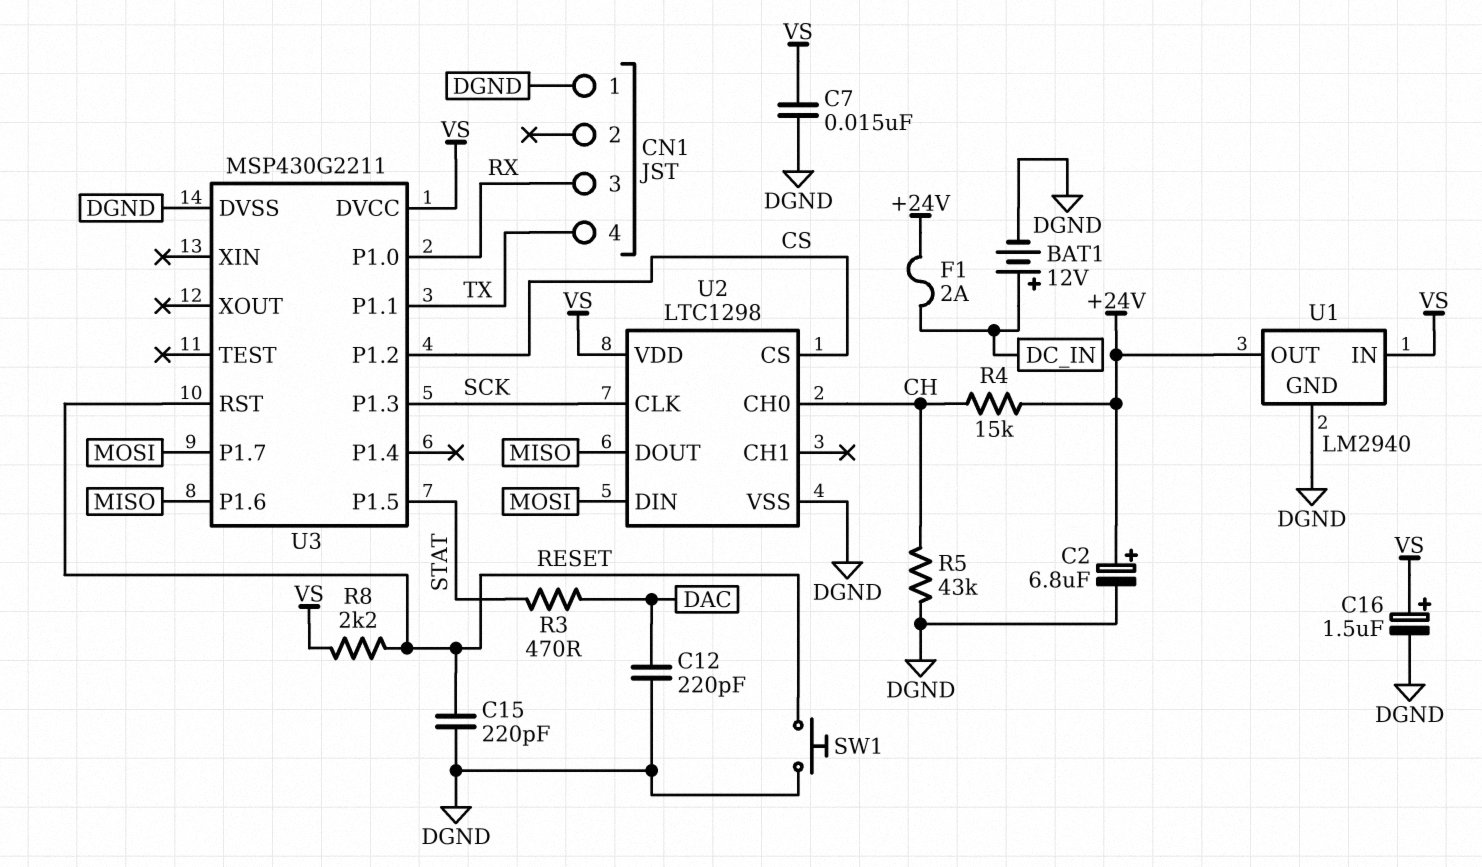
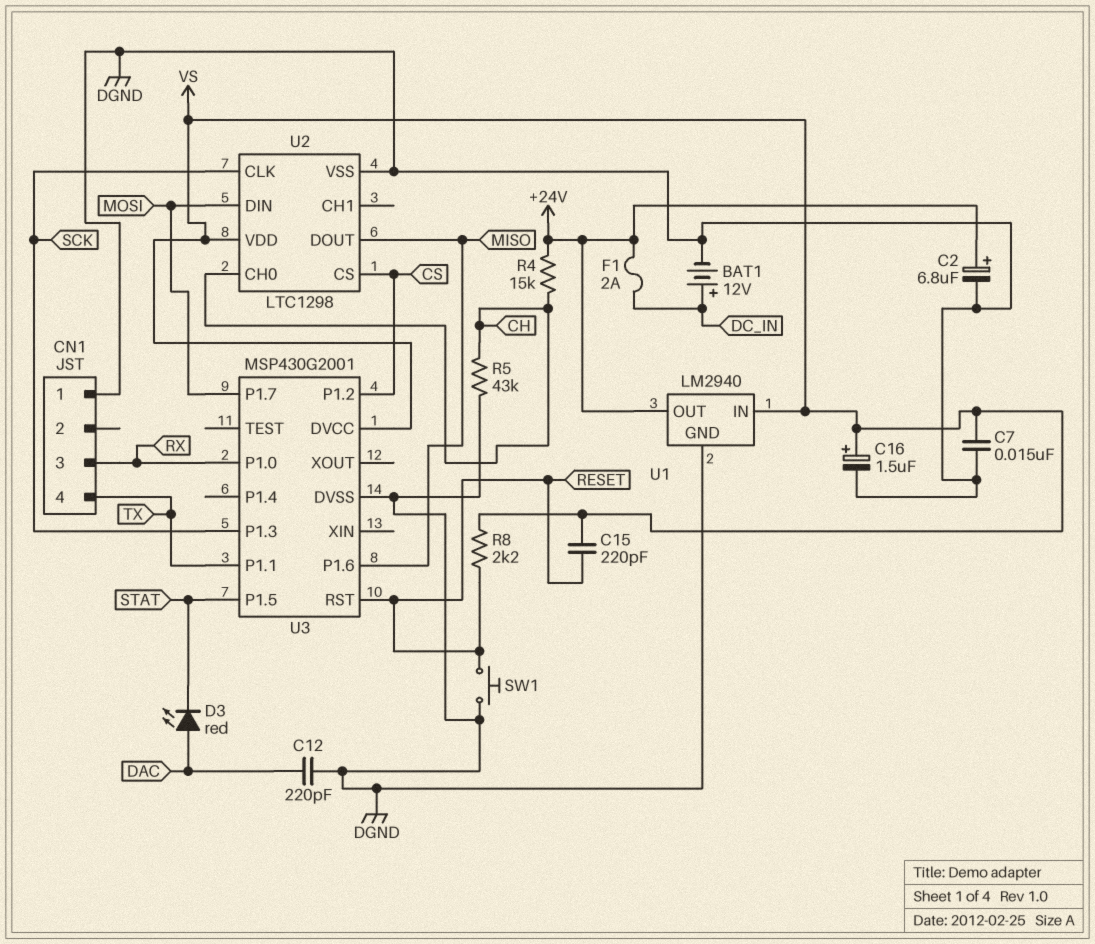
C15: 220pF (DGND, RESET) -> 220pF (RESET, VS)
D3: none -> LED red (A DAC, K STAT)
R3: 470 (DAC, STAT) -> none
U3: MSP430G2211 -> MSP430G2001

